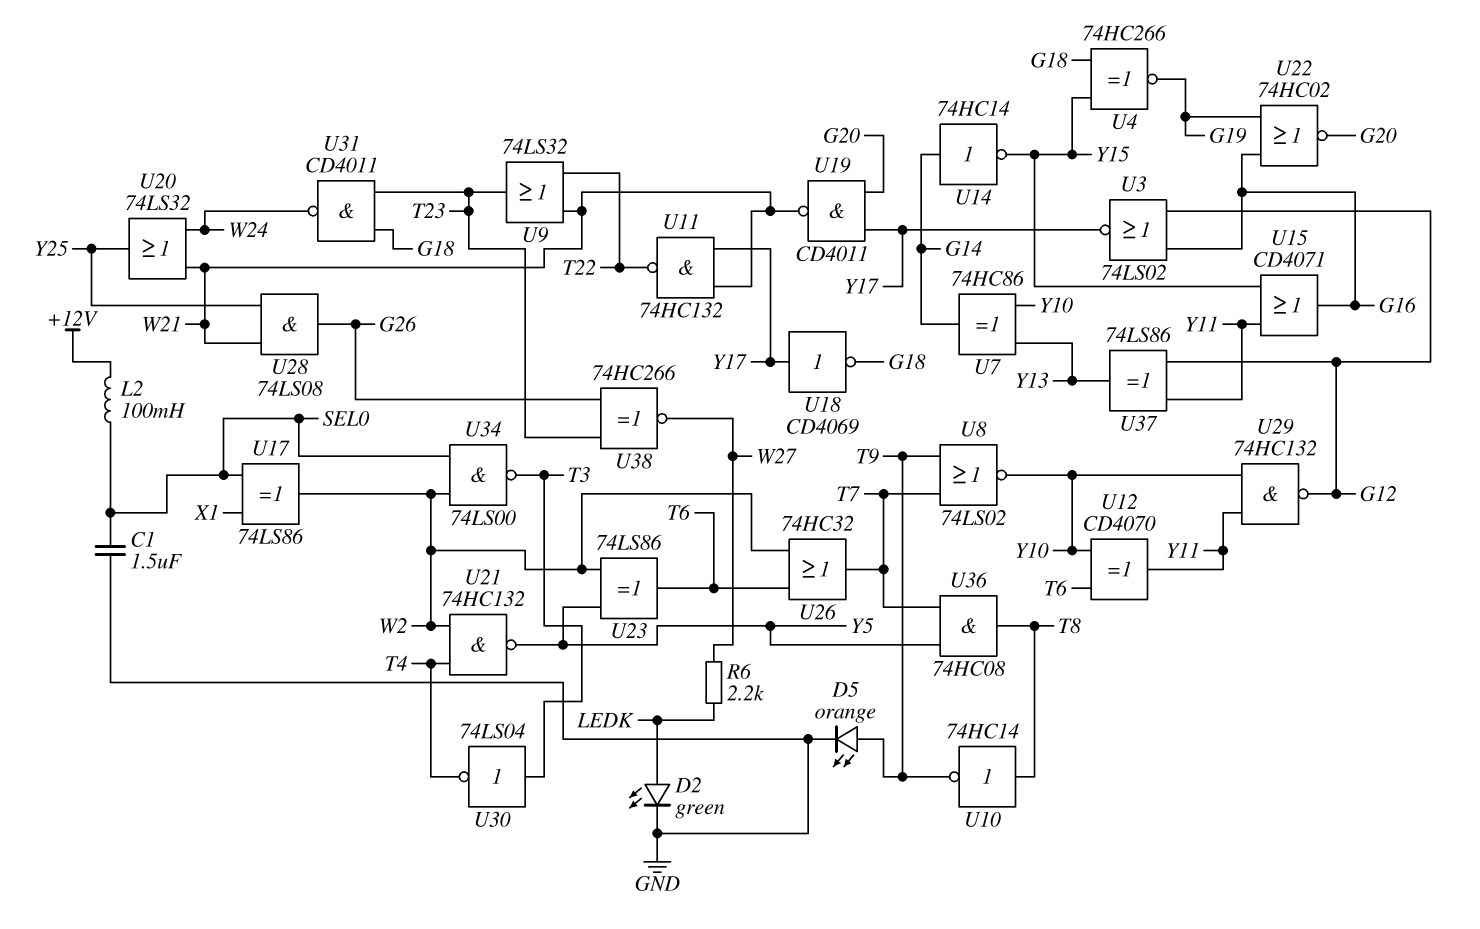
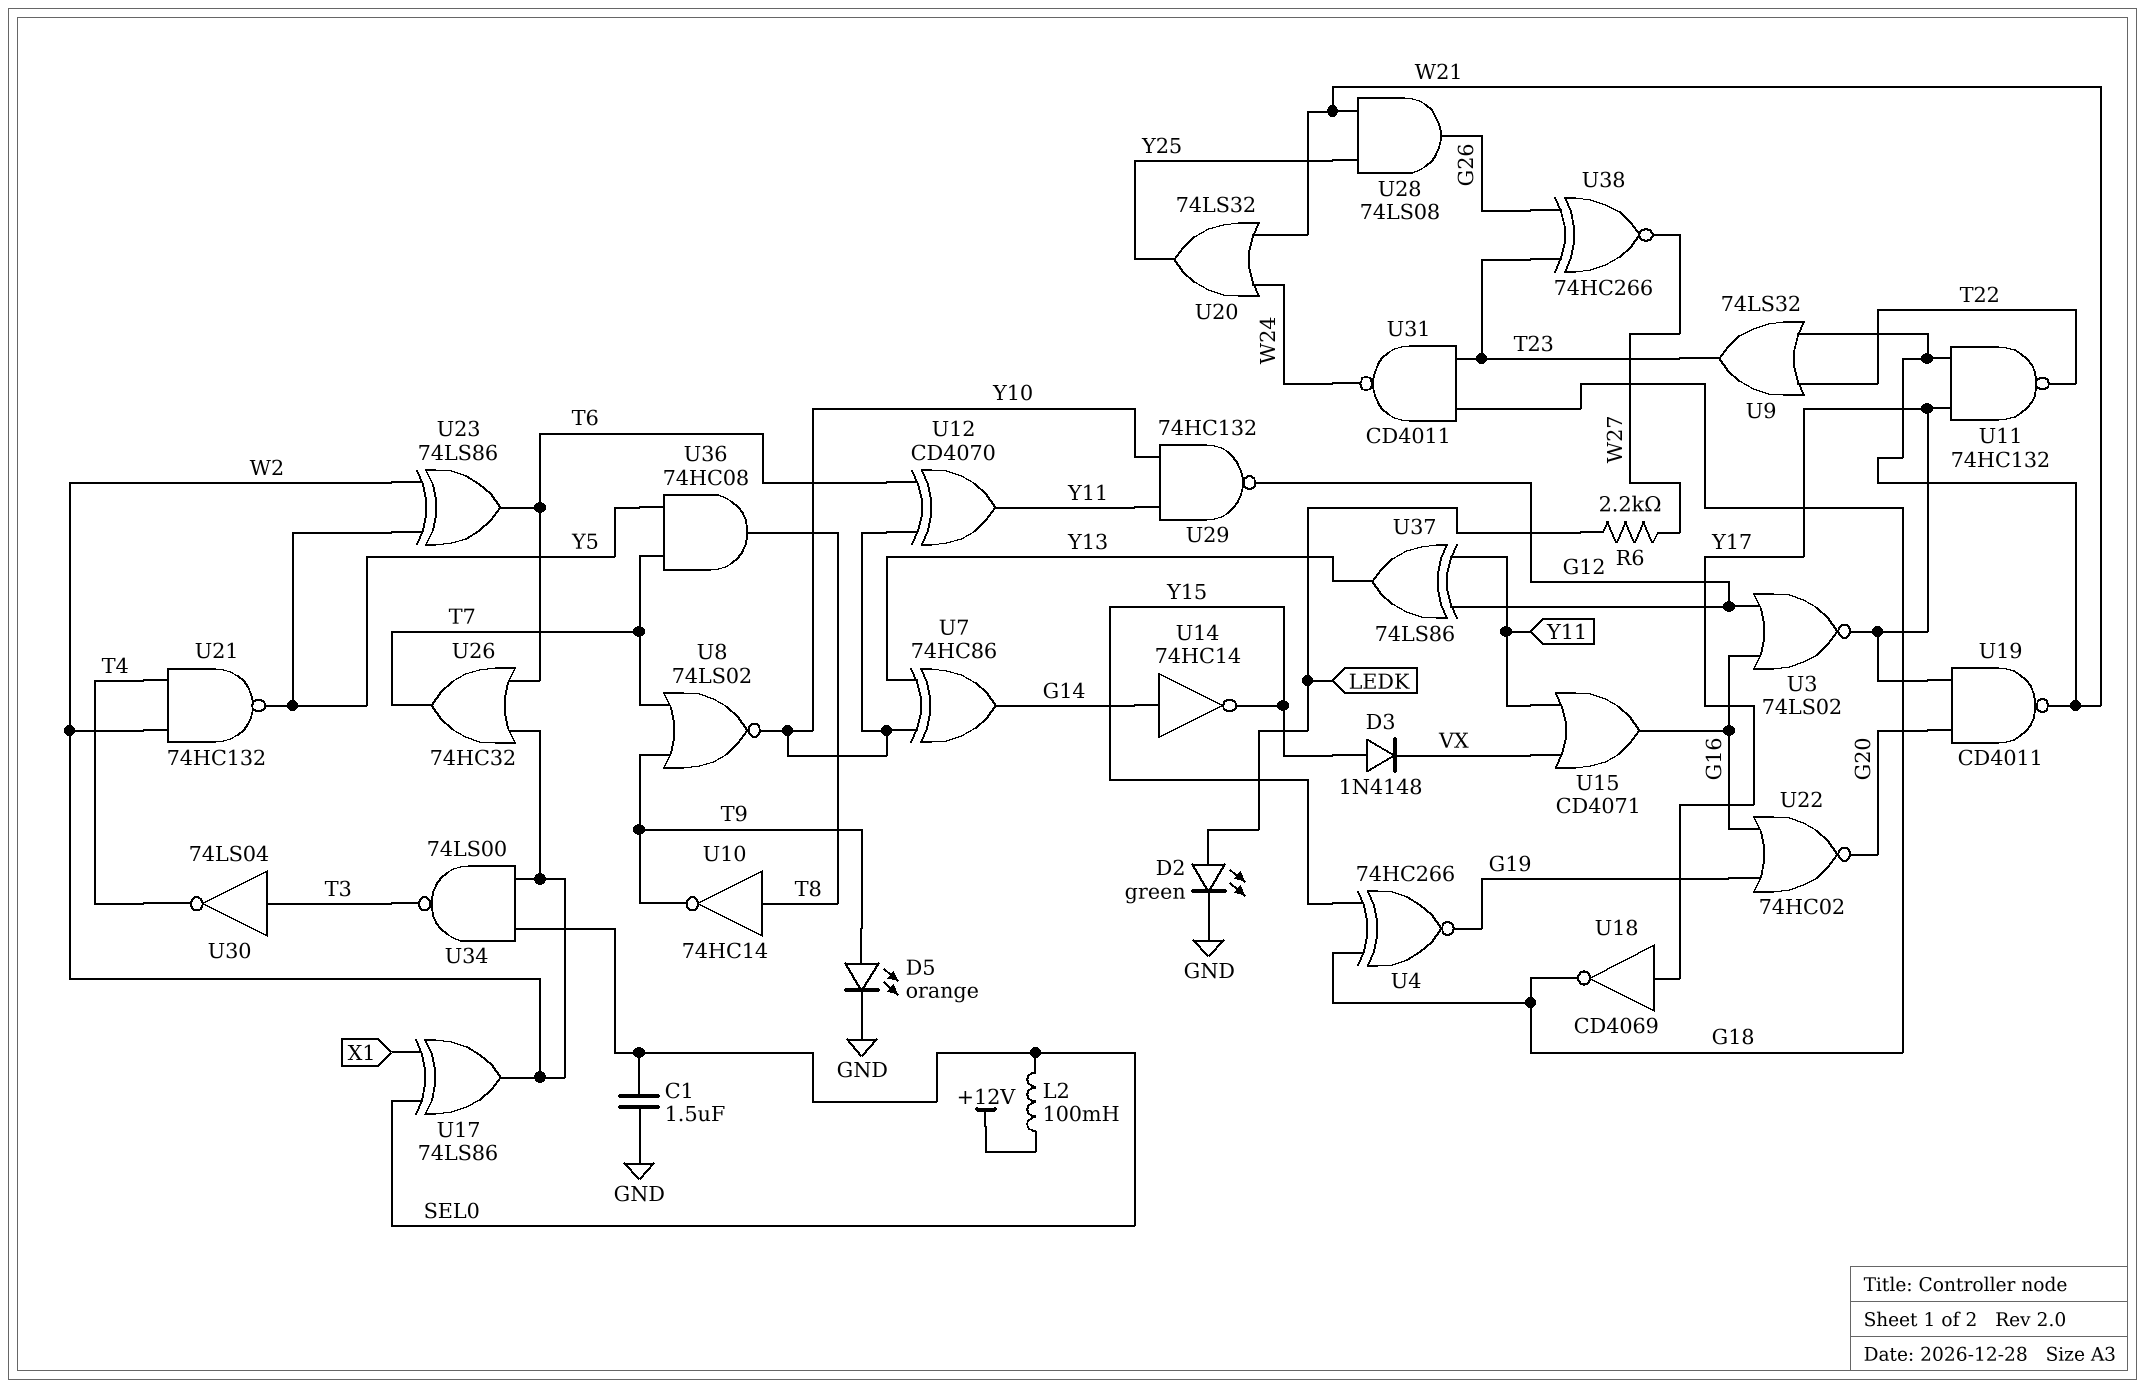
D3: none -> diode 1N4148 (A Y15, K VX)
U15: OR CD4071 (in Y11, in Y15, out G16) -> OR CD4071 (in VX, in Y11, out G16)

